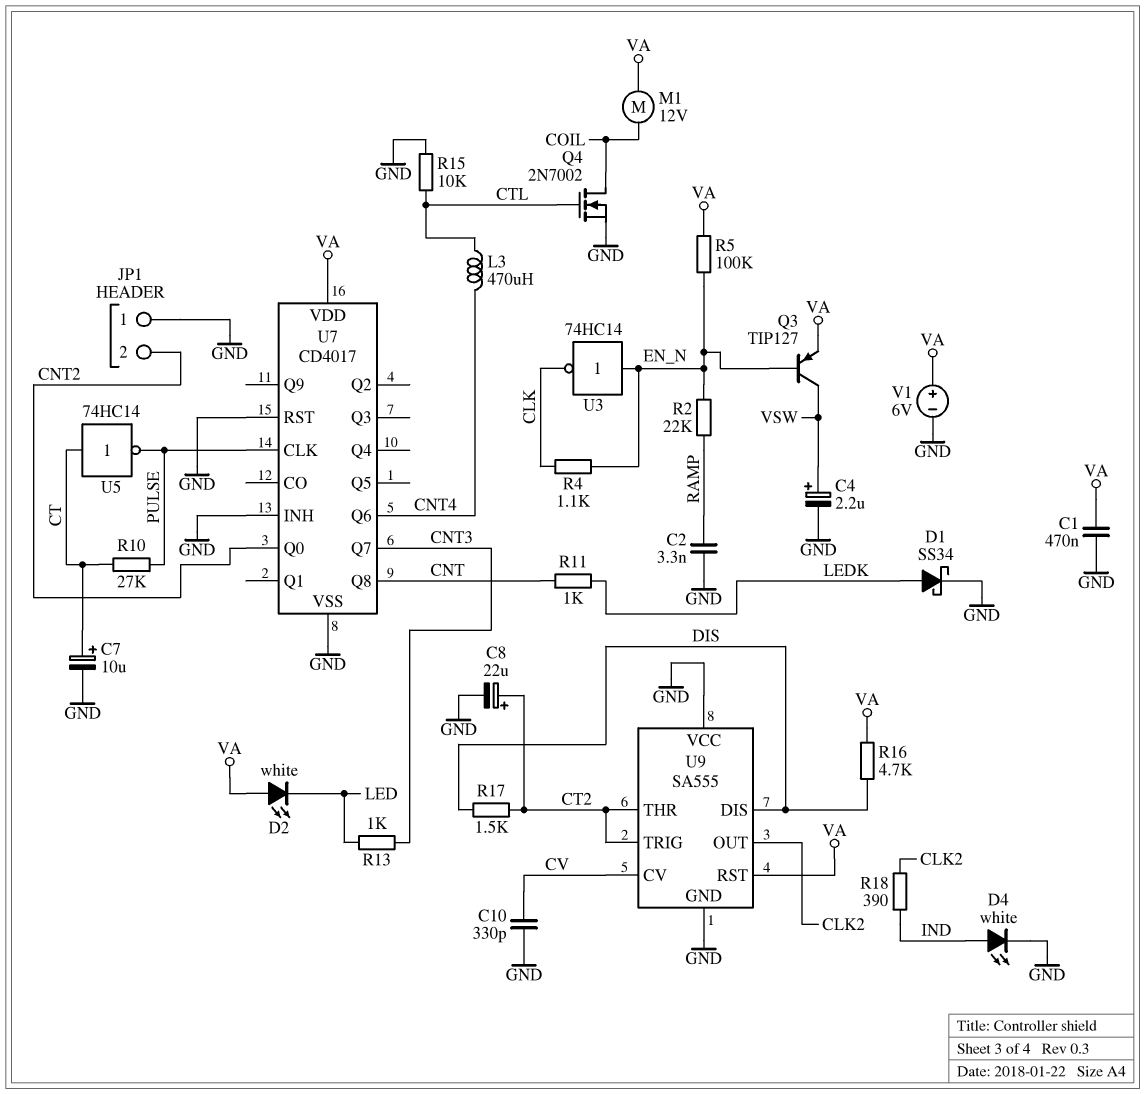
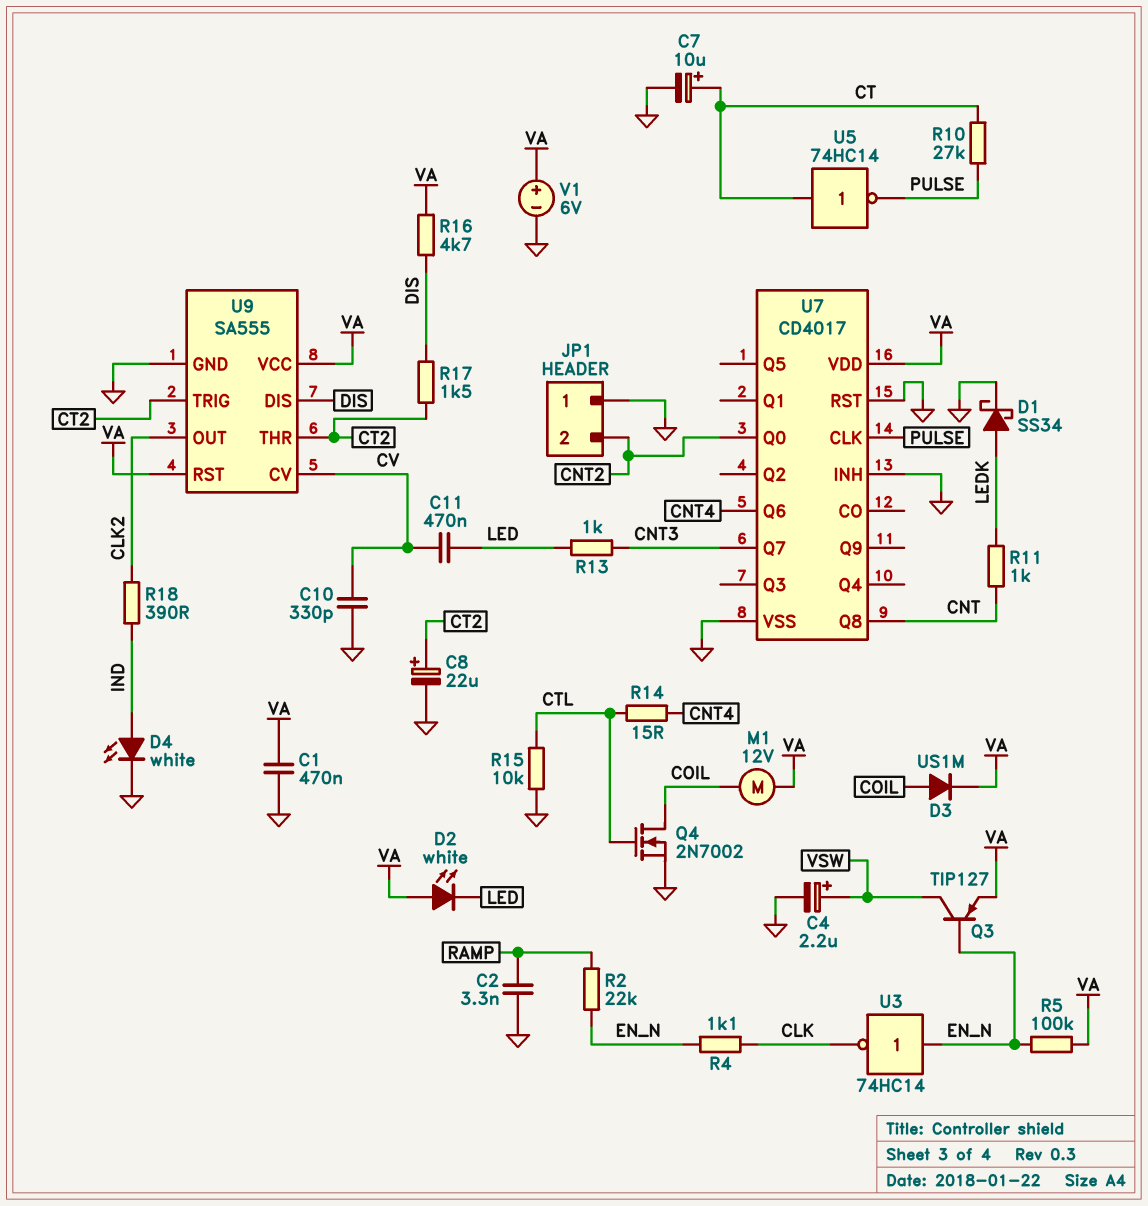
C11: none -> 470nF (CV, LED)
D3: none -> diode US1M (A COIL, K VA)
L3: 470uH (CNT4, CTL) -> none
R14: none -> 15 (CNT4, CTL)
U9 pin VCC: GND -> VA

